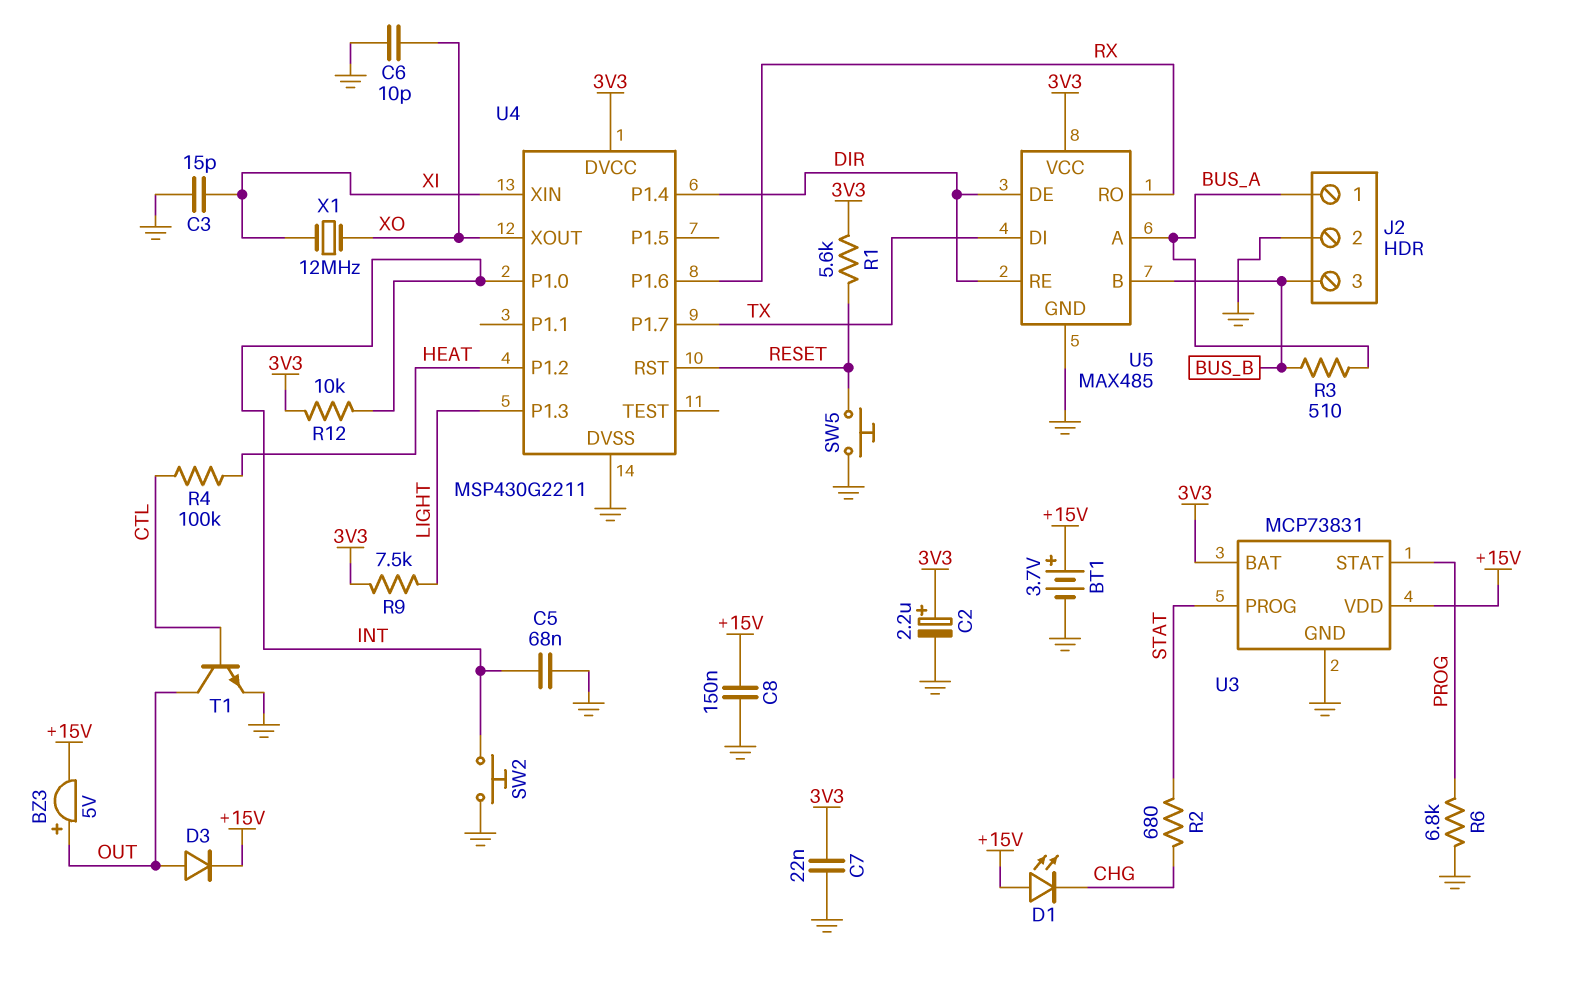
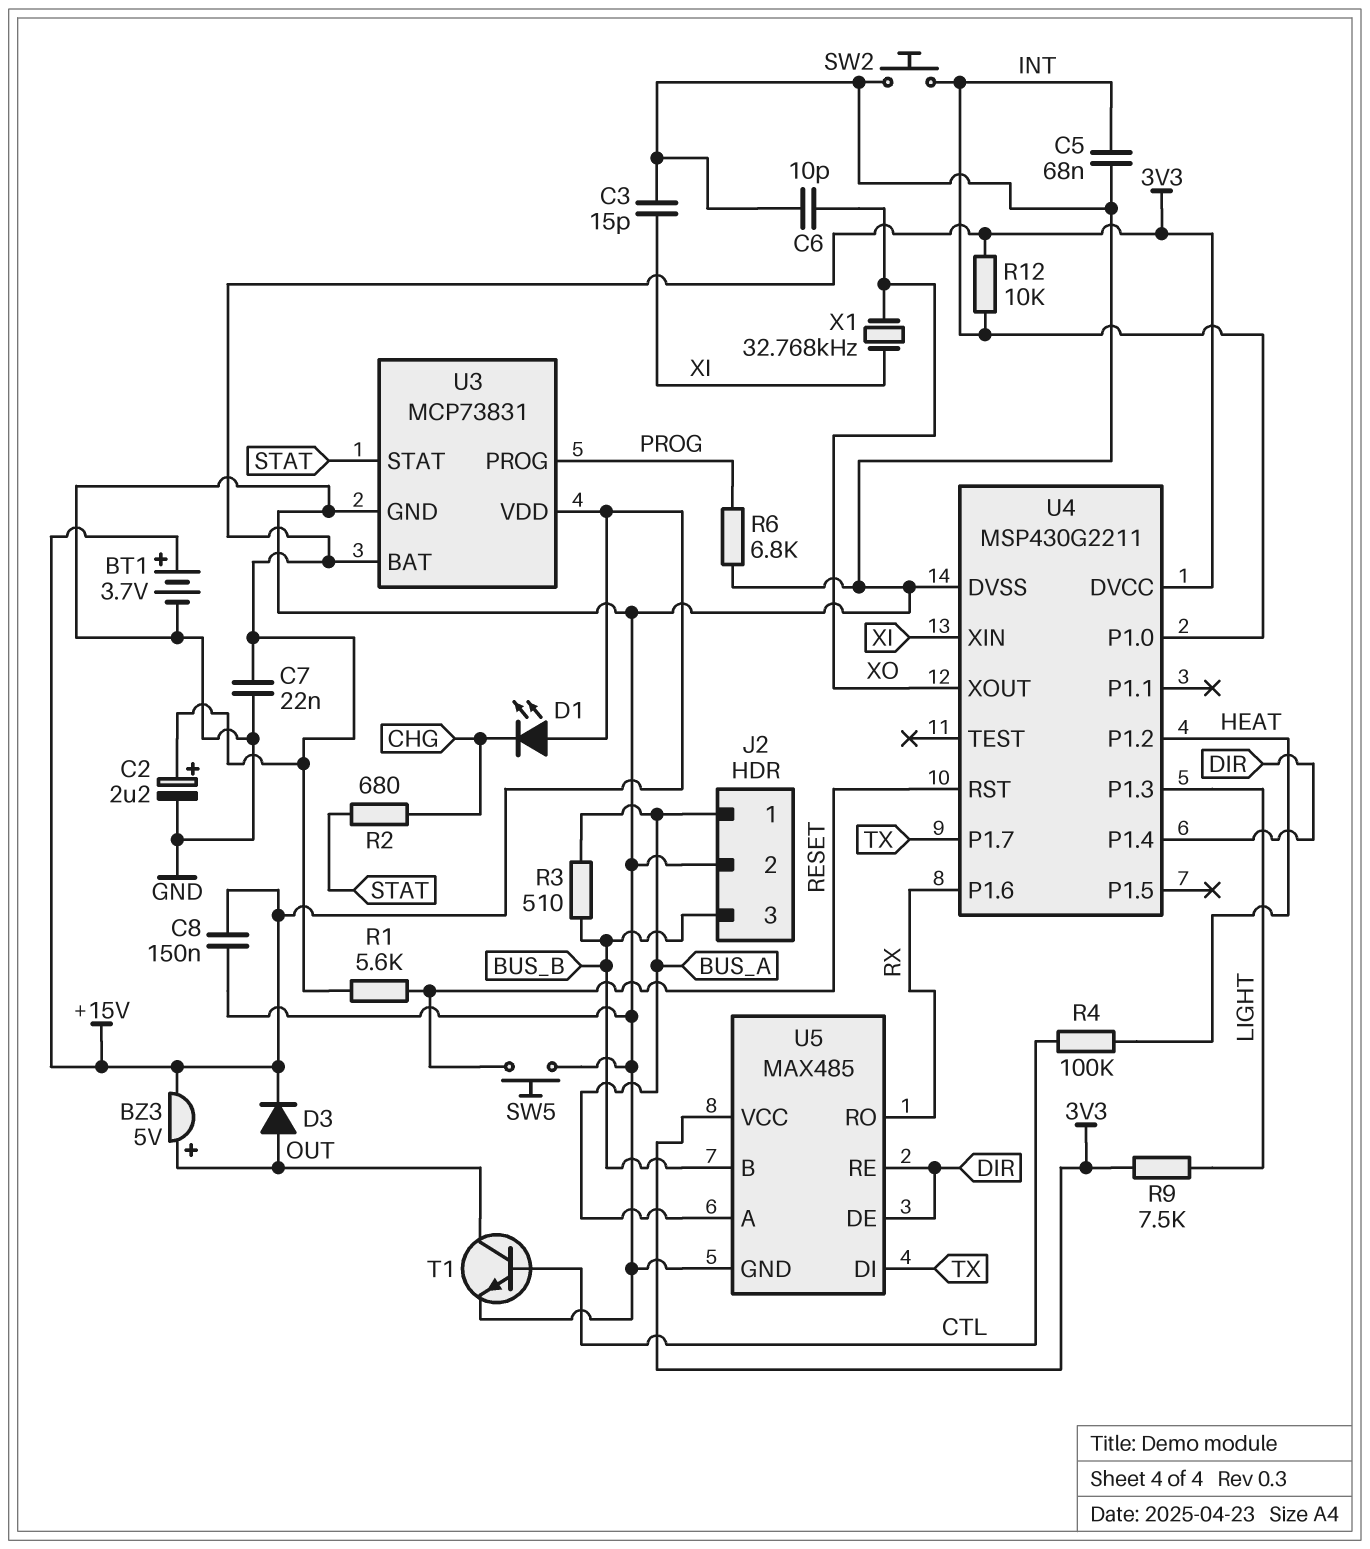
U3 pin PROG: STAT -> PROG
U3 pin STAT: PROG -> STAT
X1: 12MHz (XI, XO) -> 32.768kHz (XI, XO)

